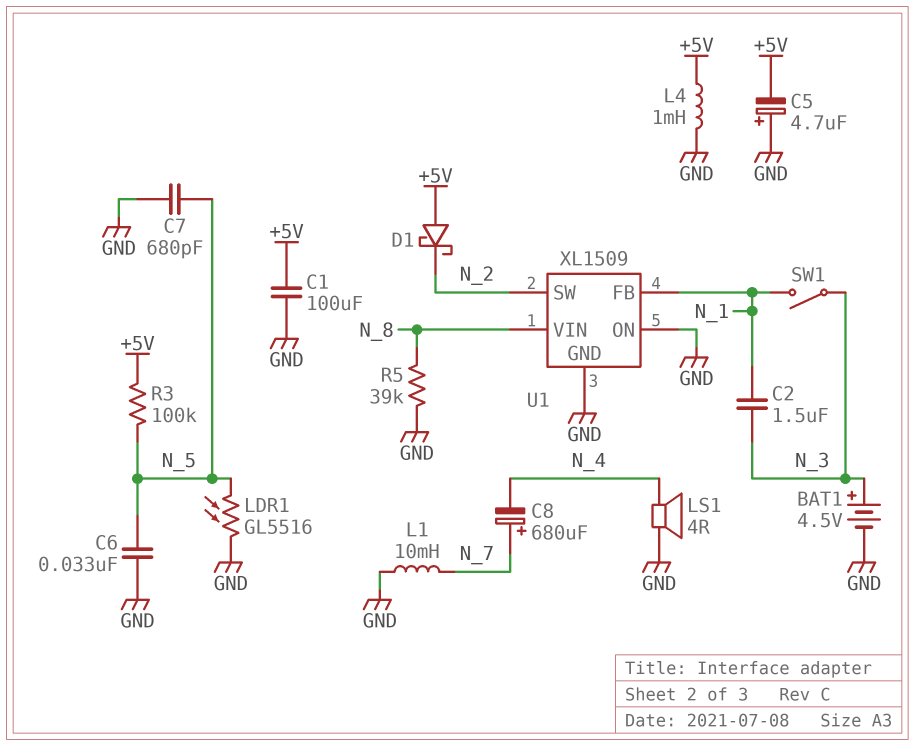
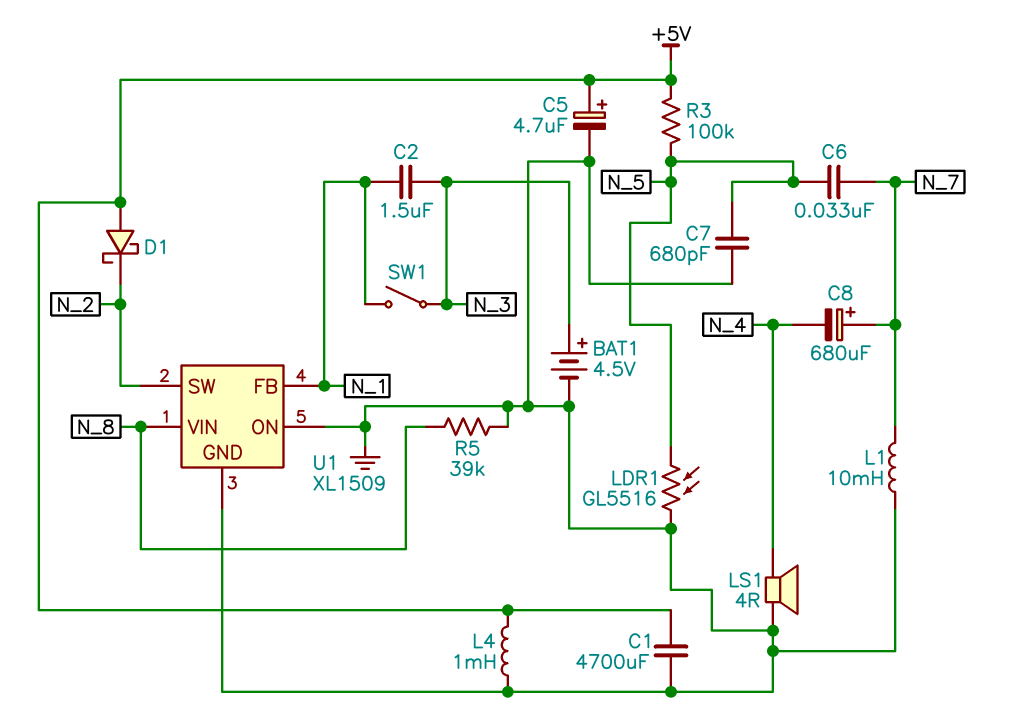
C1: 100uF (+5V, GND) -> 4700uF (+5V, GND)
C5: 4.7uF (plus GND, minus +5V) -> 4.7uF (plus +5V, minus GND)
C6: 33nF (GND, N_5) -> 33nF (N_5, N_7)

